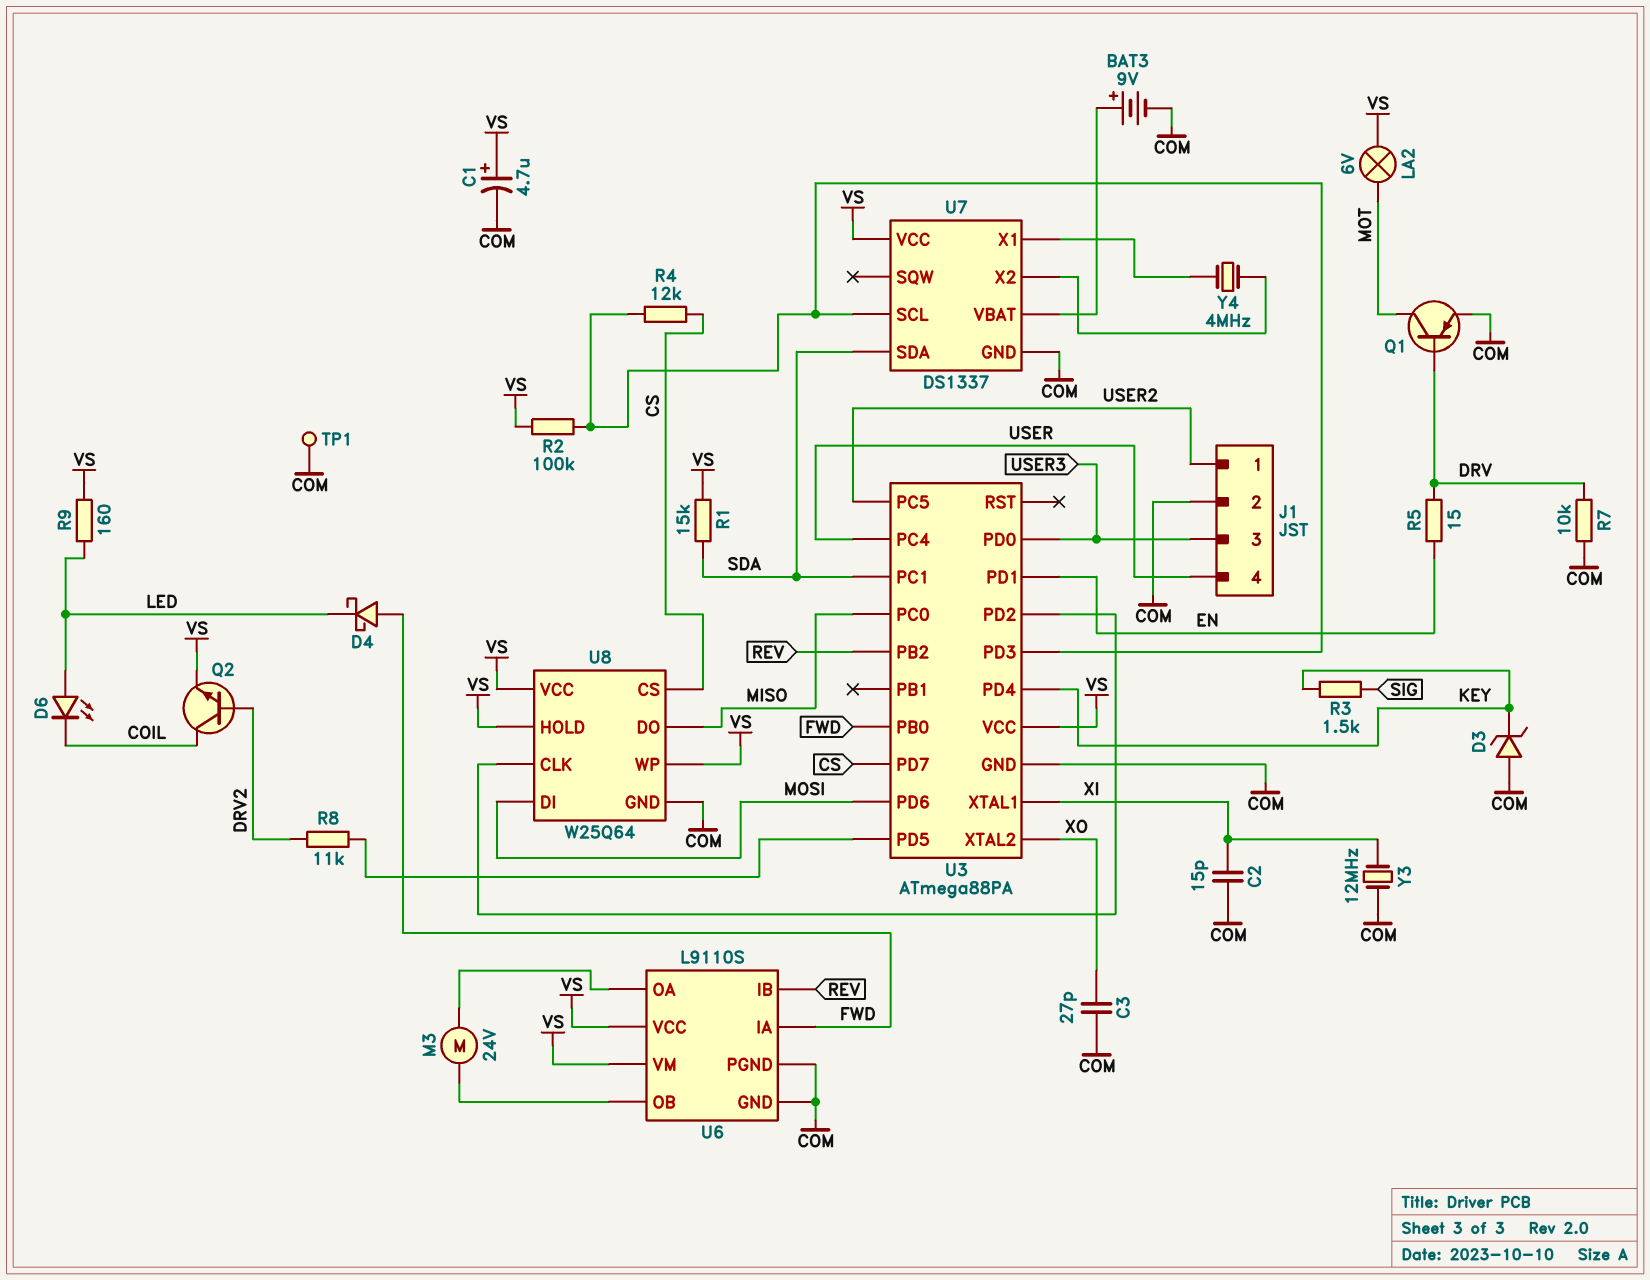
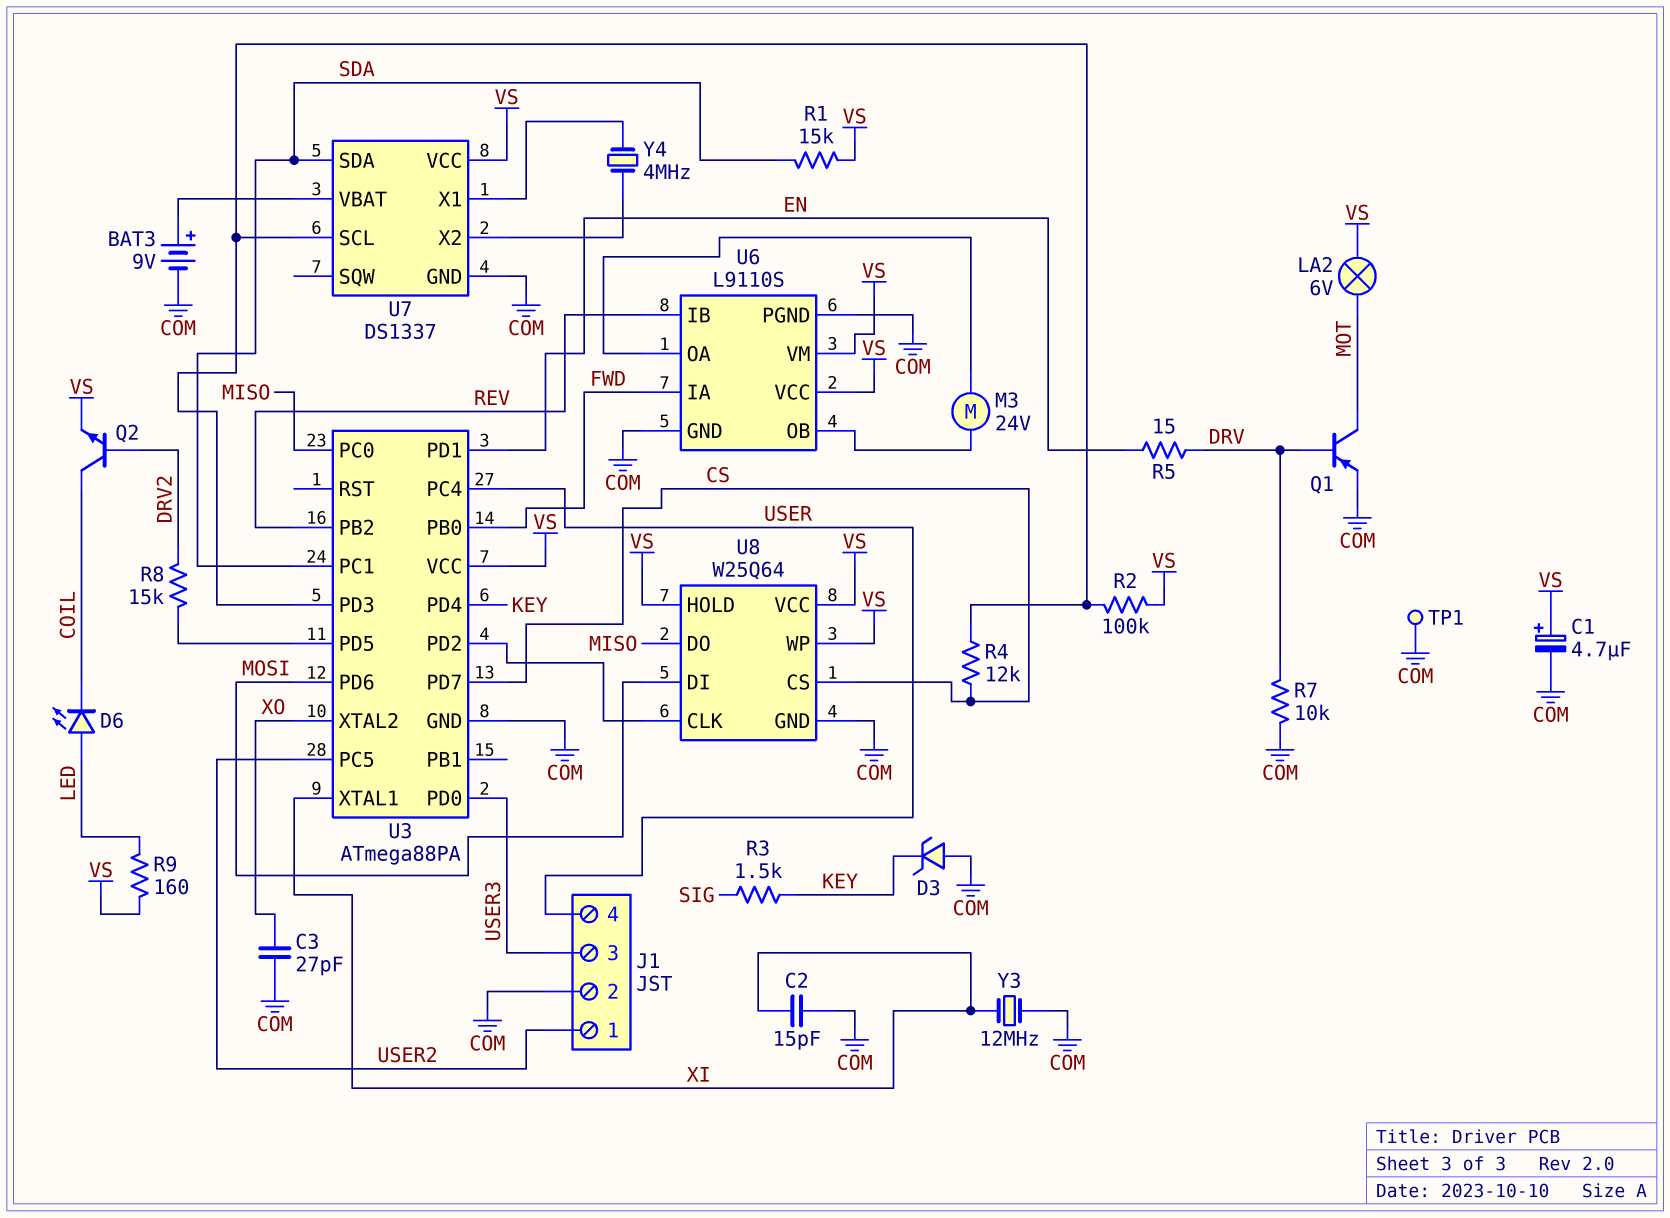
D4: schottky (A FWD, K LED) -> none
R8: 11k (DRV2, U3/PD5) -> 15k (DRV2, U3/PD5)

